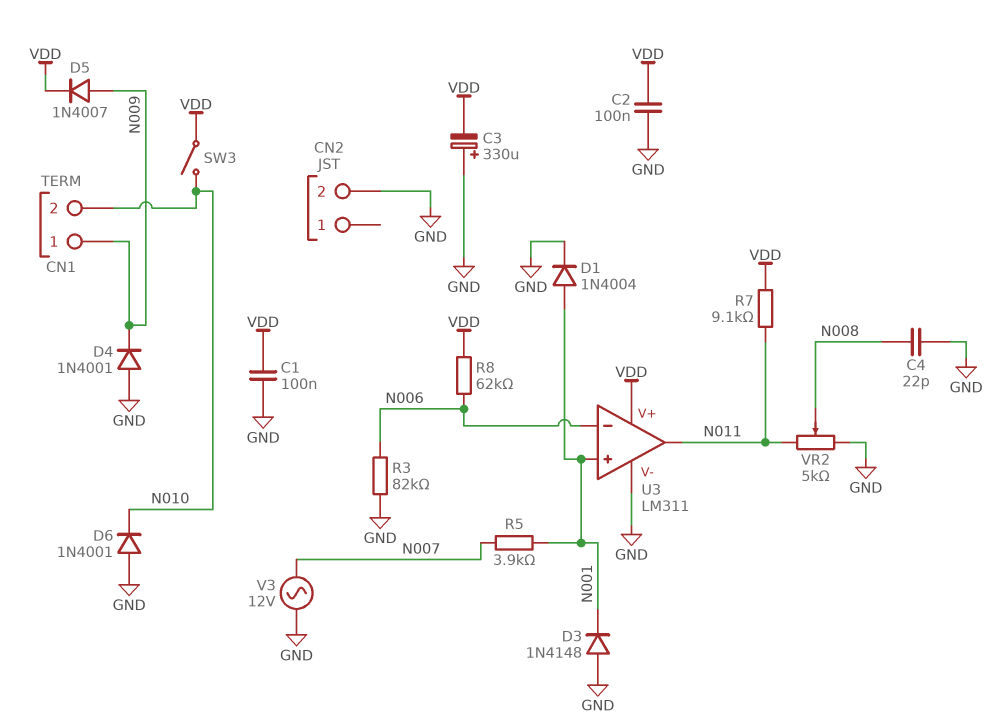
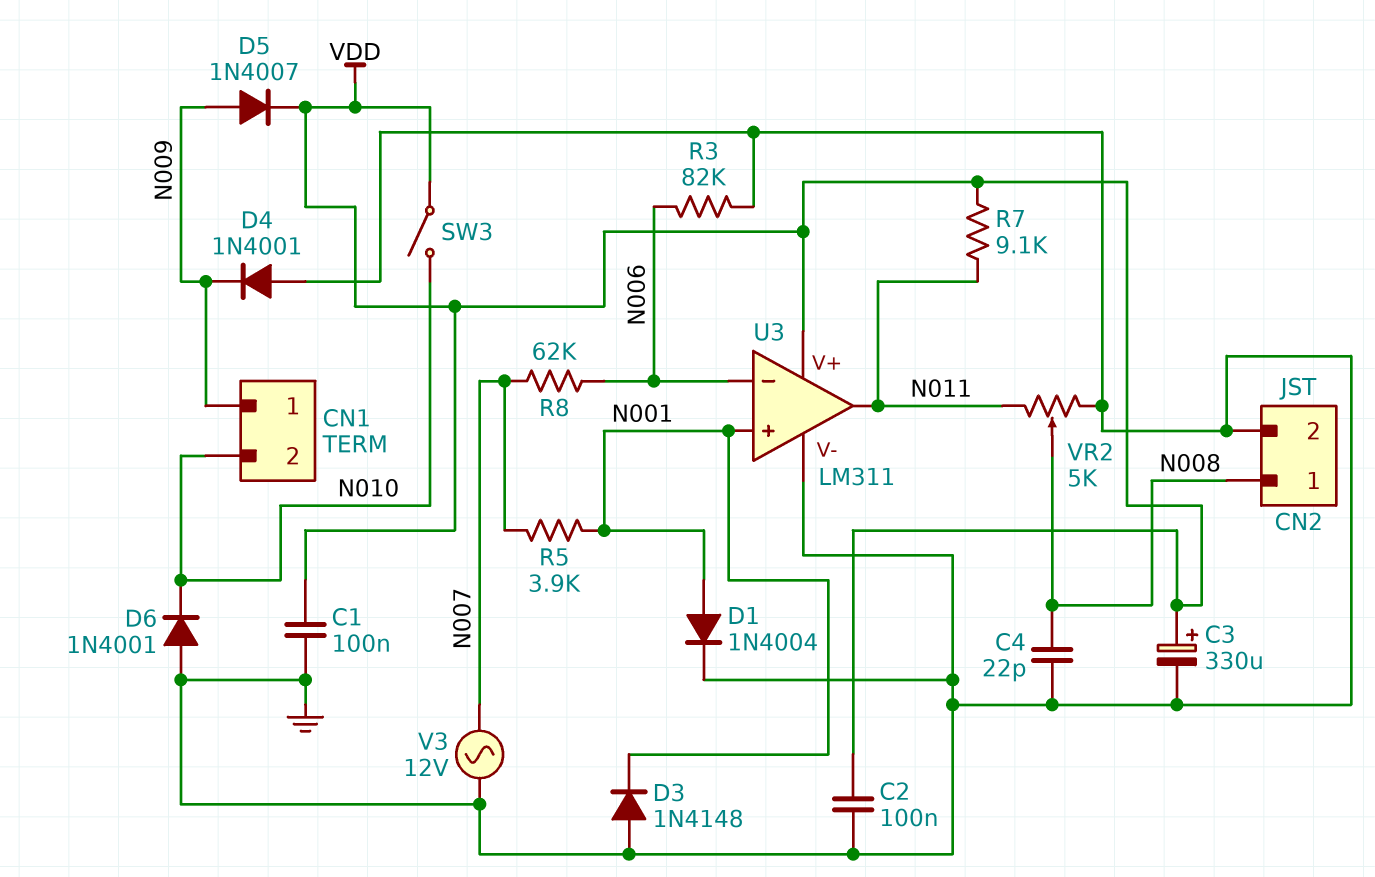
C3: 330uF (plus GND, minus VDD) -> 330uF (plus VDD, minus GND)
CN2 pin 1: none -> N008
R8: 62k (N006, VDD) -> 62k (N006, N007)

